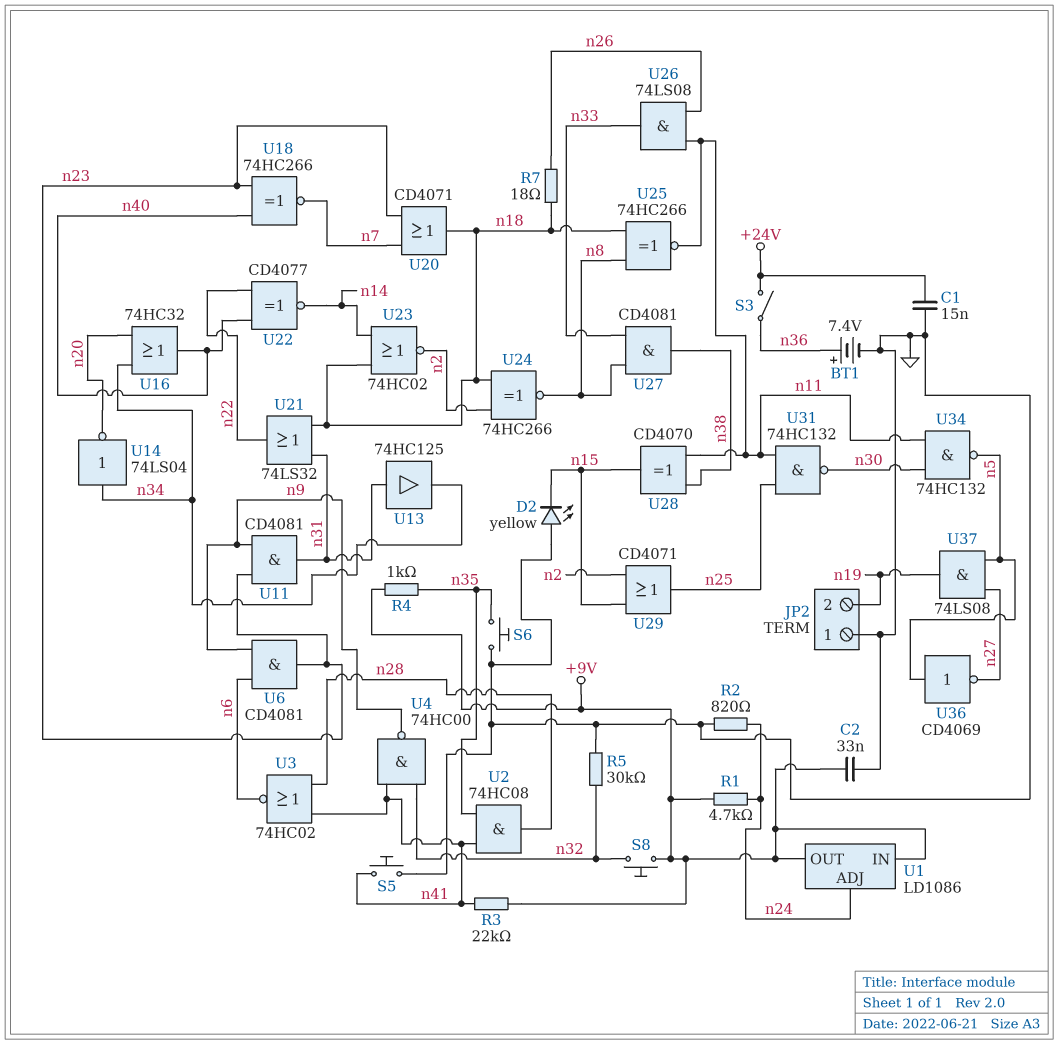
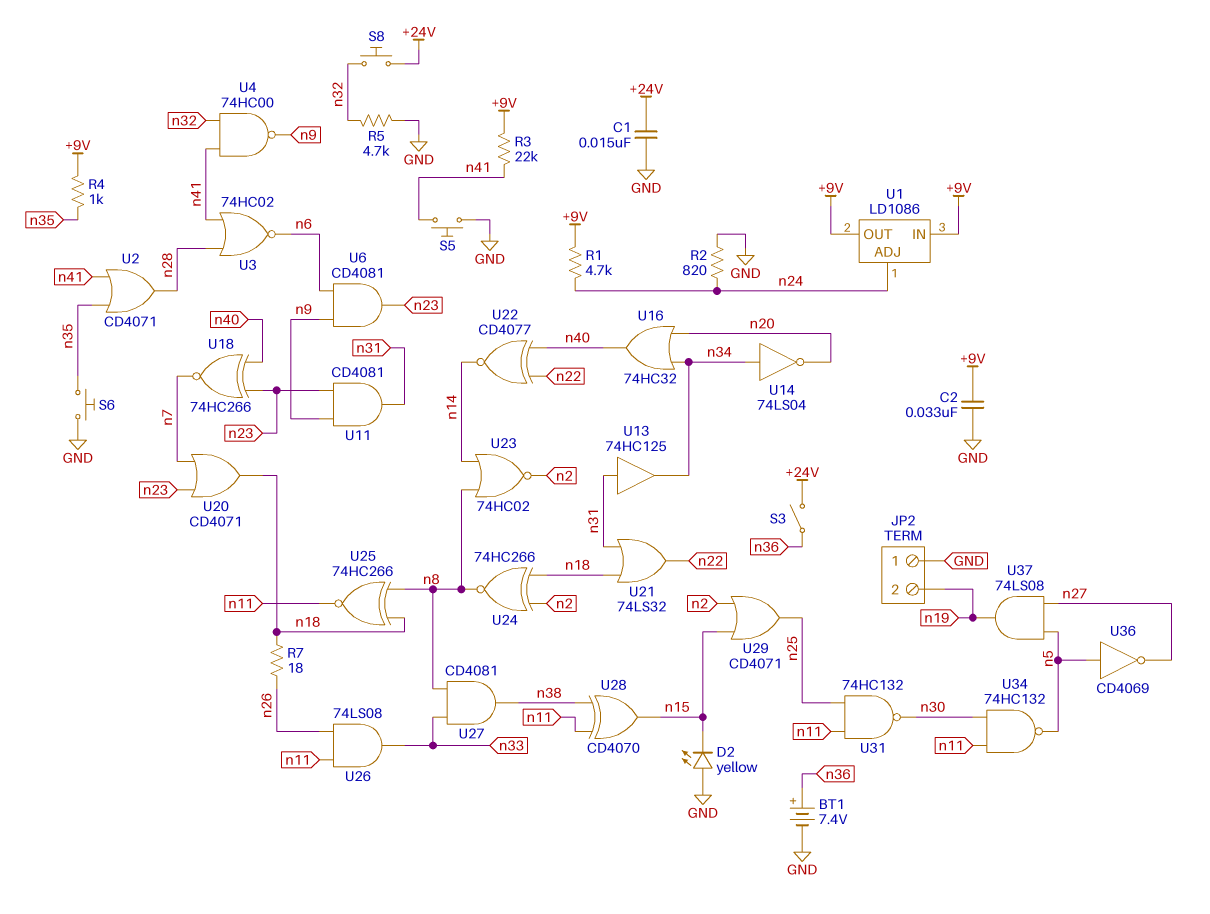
R5: 30k (GND, n32) -> 4.7k (GND, n32)
S8: button (+9V, n32) -> button (+24V, n32)
U2: AND 74HC08 (in n35, in n41, out n28) -> OR CD4071 (in n35, in n41, out n28)
U23: NOR 74HC02 (in n14, in n18, out n2) -> NOR 74HC02 (in n8, in n14, out n2)

